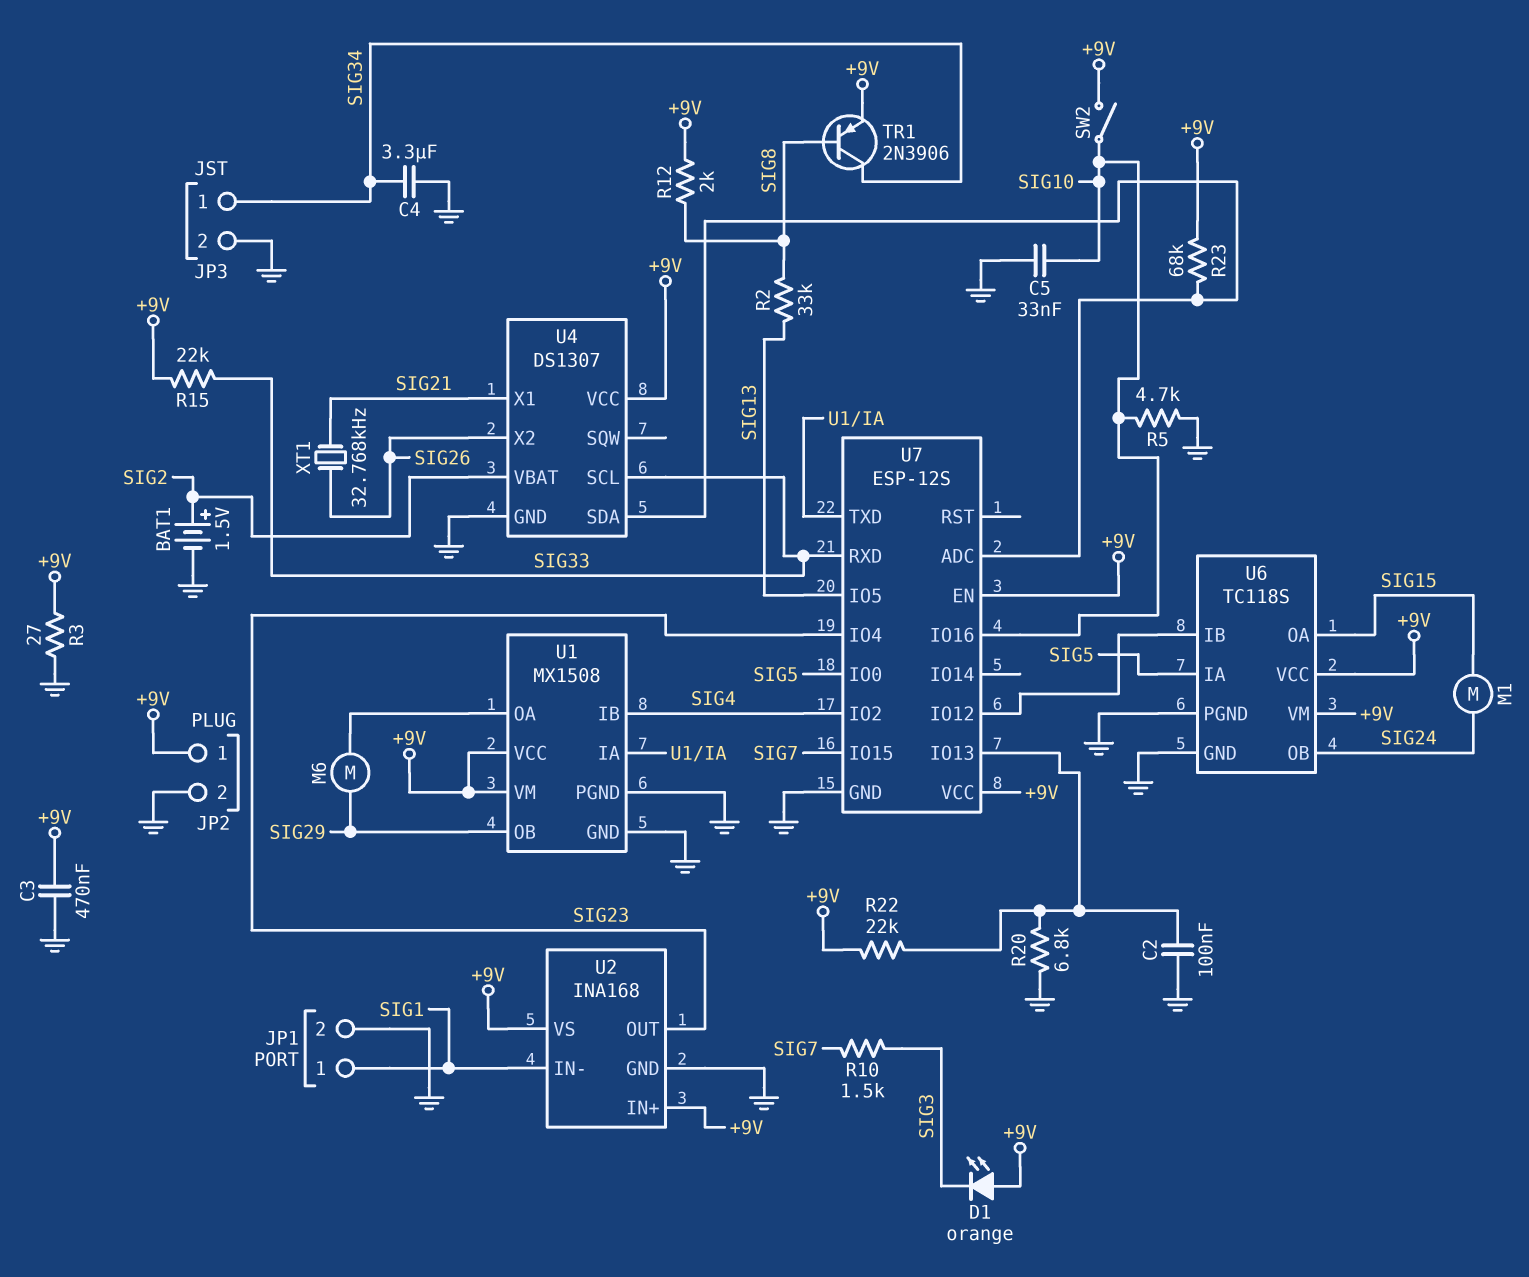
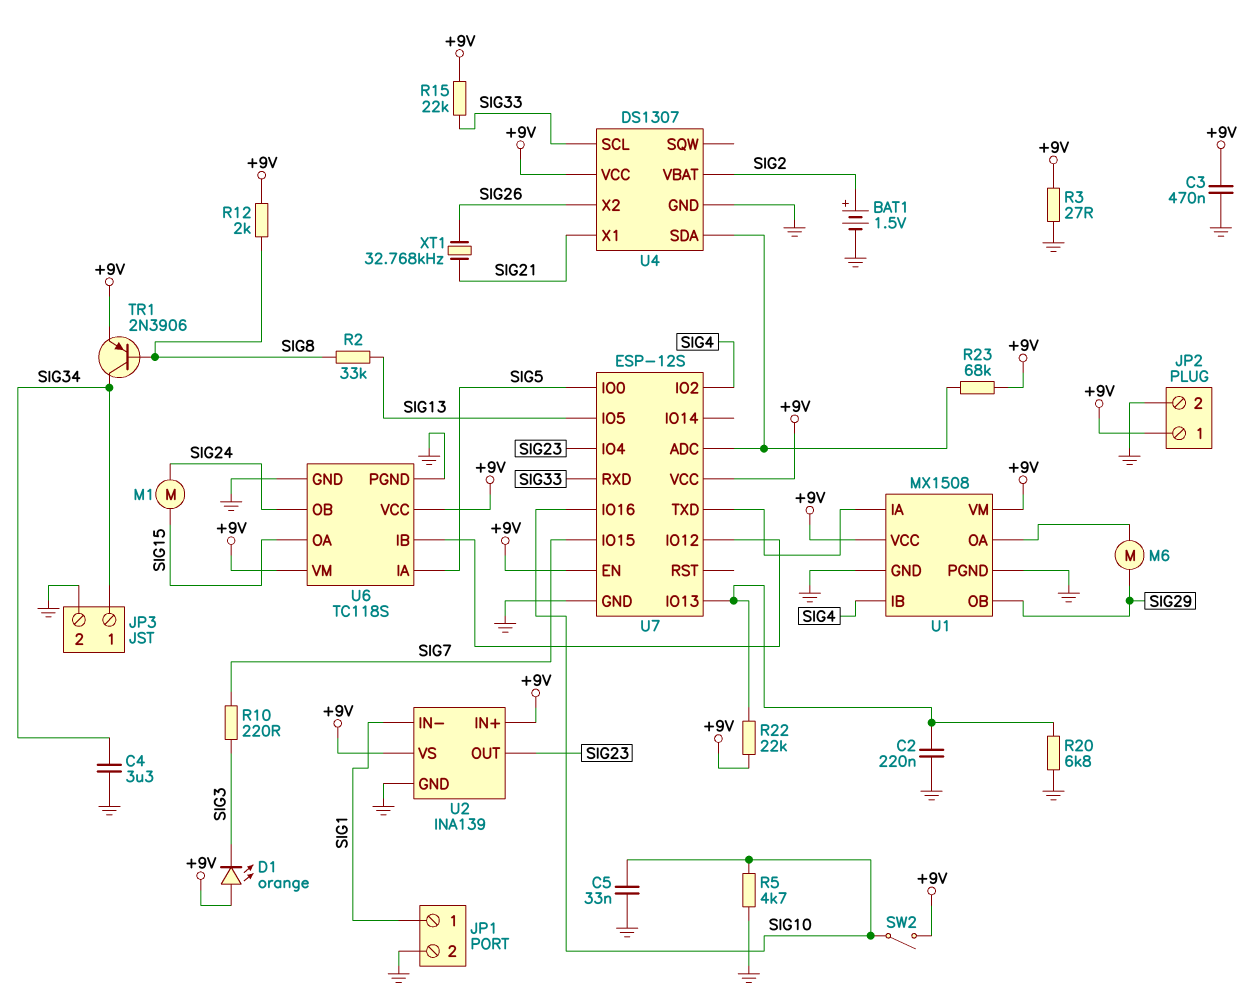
C2: 100nF (GND, U7/IO13) -> 220nF (GND, U7/IO13)
R10: 1.5k (SIG3, SIG7) -> 220 (SIG3, SIG7)
U2: INA168 -> INA139

